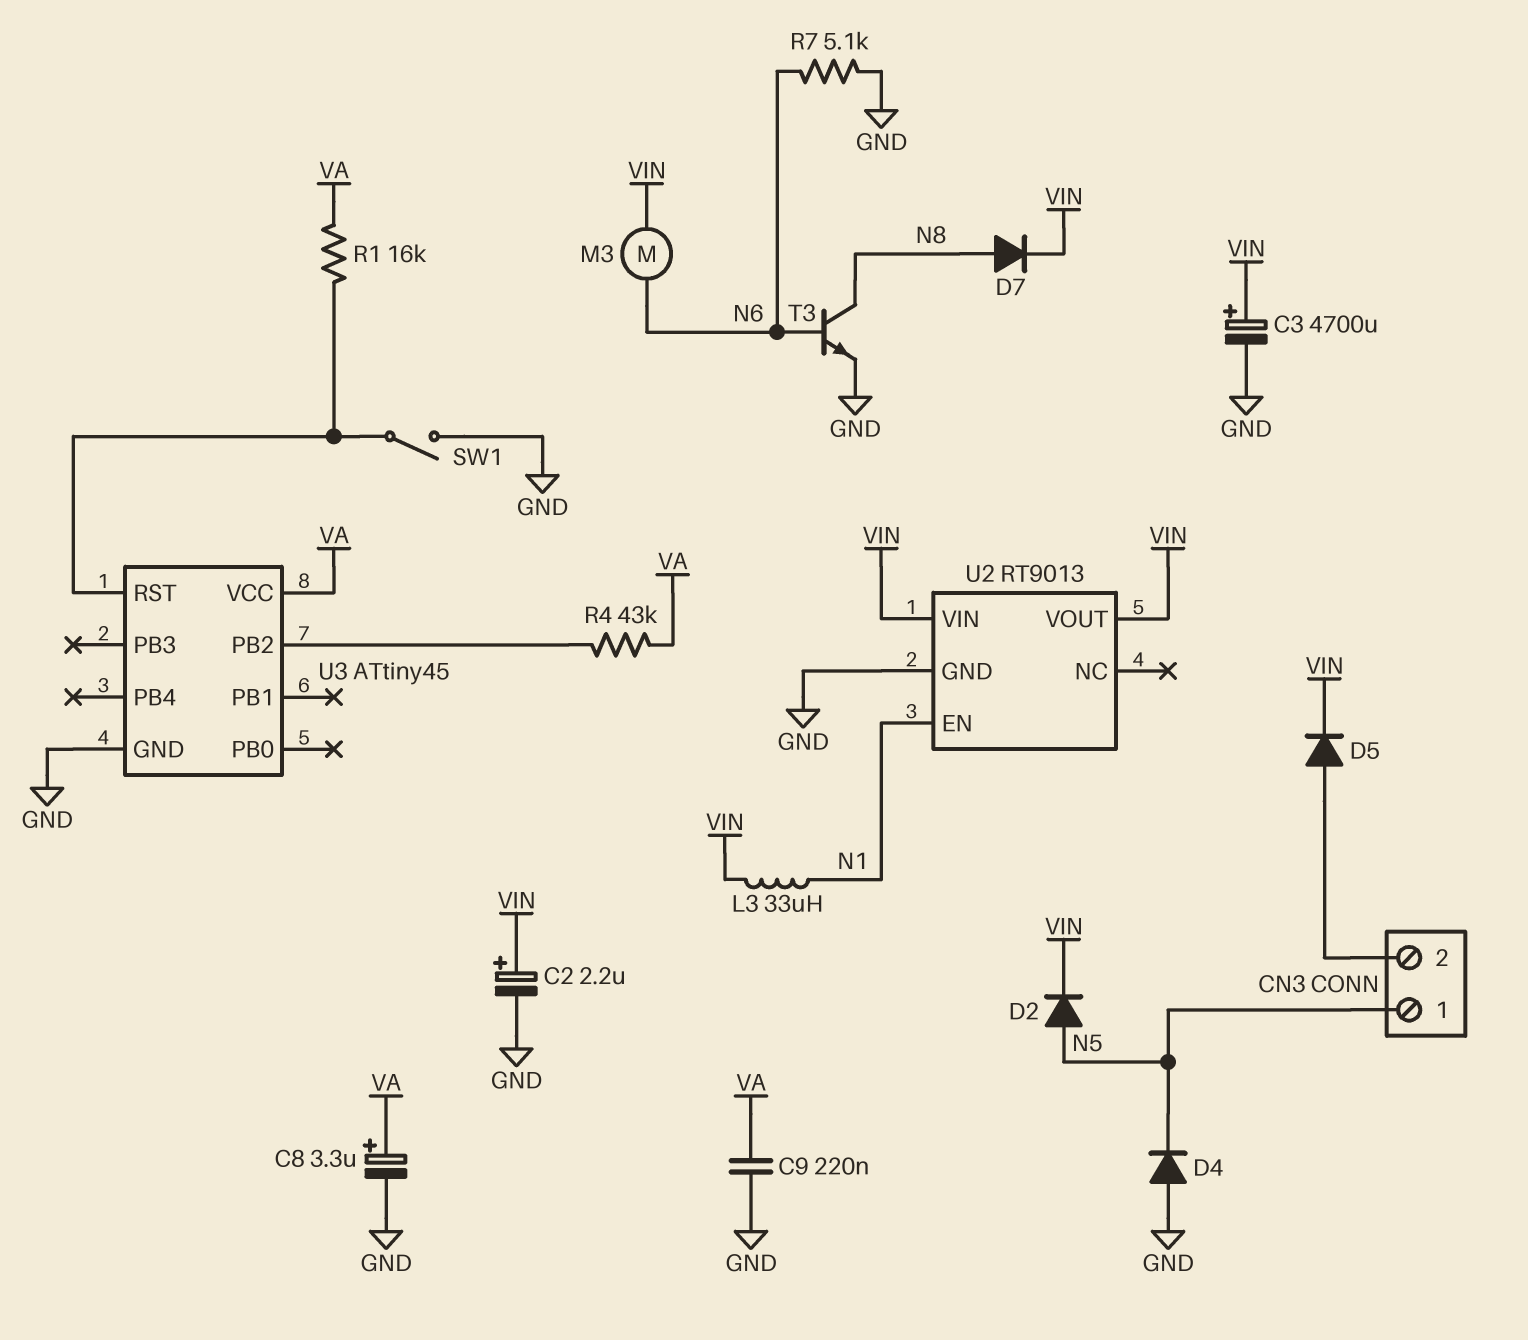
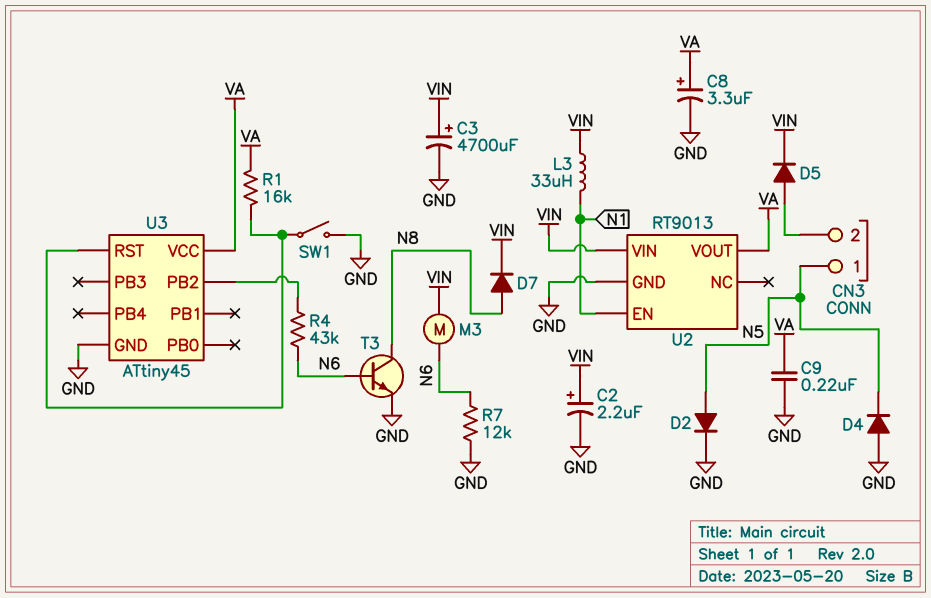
D2: diode (A N5, K VIN) -> diode (A N5, K GND)
R4: 43k (U3/PB2, VA) -> 43k (N6, U3/PB2)
R7: 5.1k (GND, N6) -> 12k (GND, N6)
U2 pin VOUT: VIN -> VA

